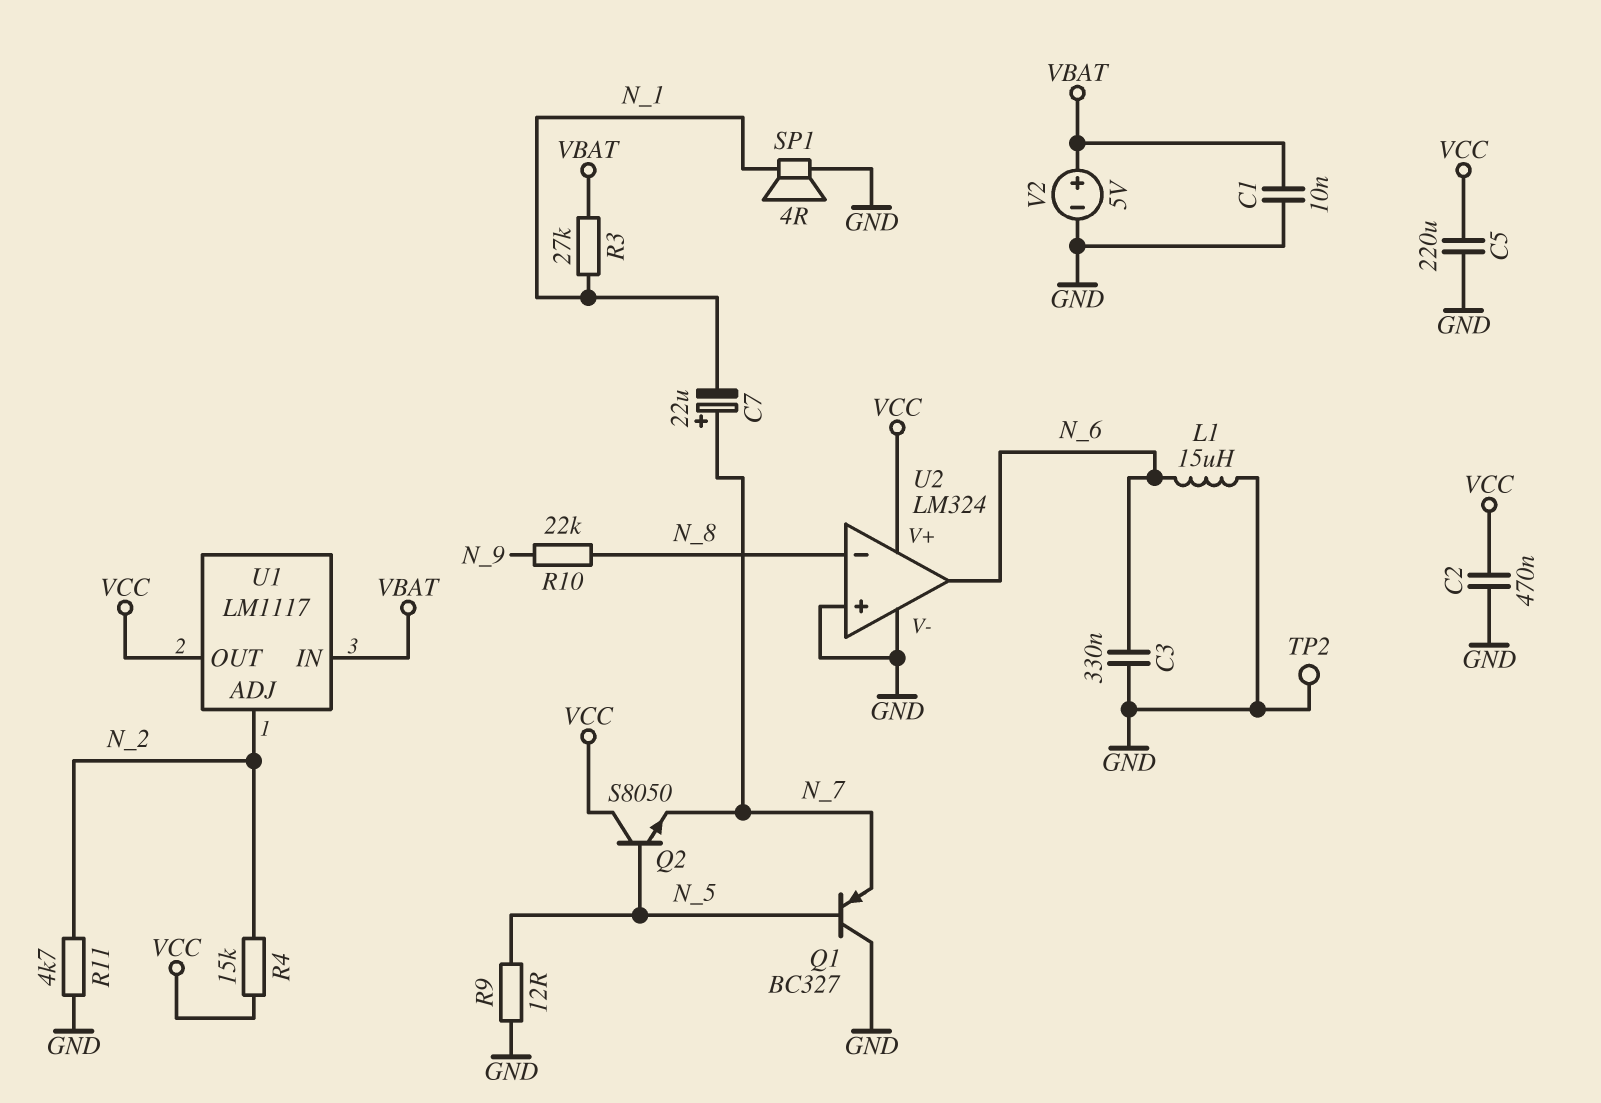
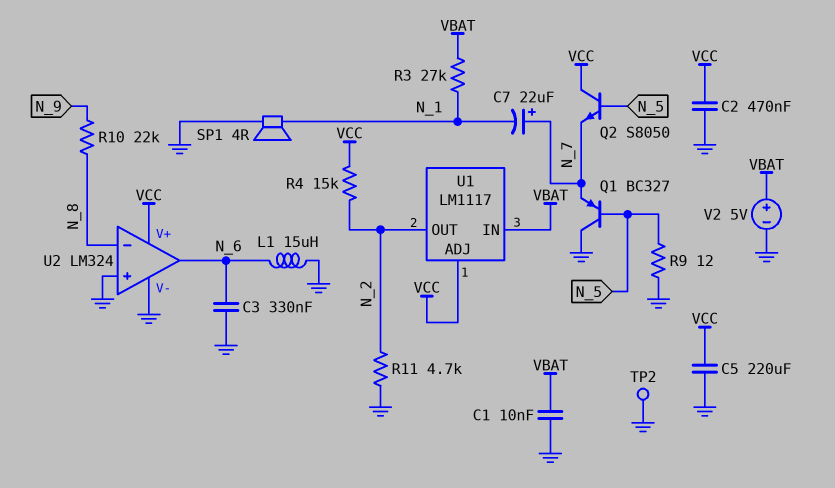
U1 pin ADJ: N_2 -> VCC
U1 pin OUT: VCC -> N_2

